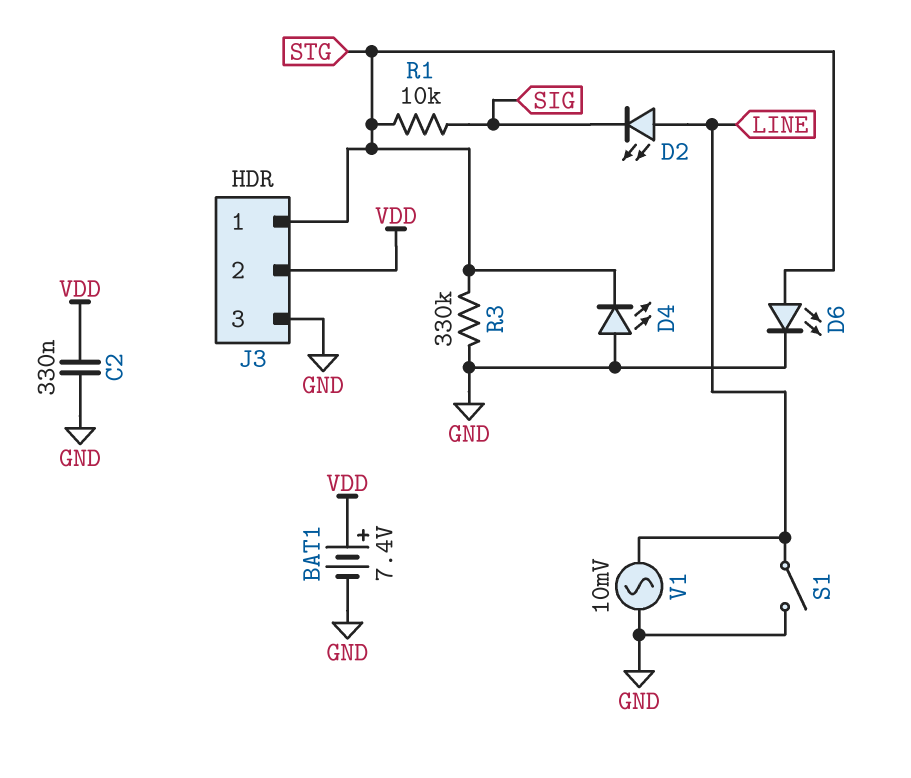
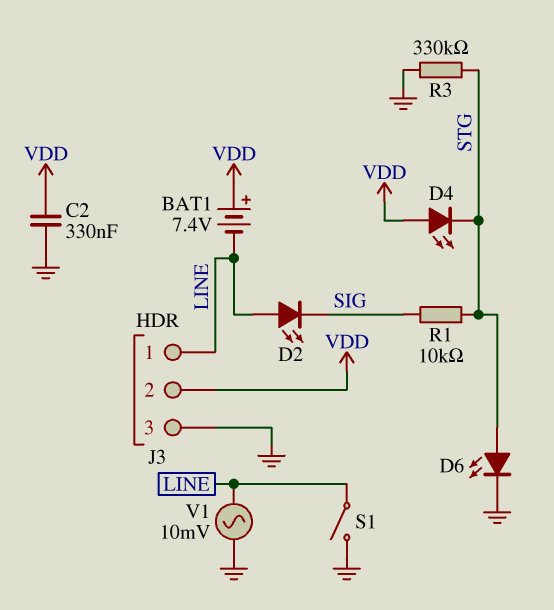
BAT1: 7.4V (plus VDD, minus GND) -> 7.4V (plus VDD, minus LINE)
D4: LED (A GND, K STG) -> LED (A VDD, K STG)
J3 pin 1: STG -> LINE

